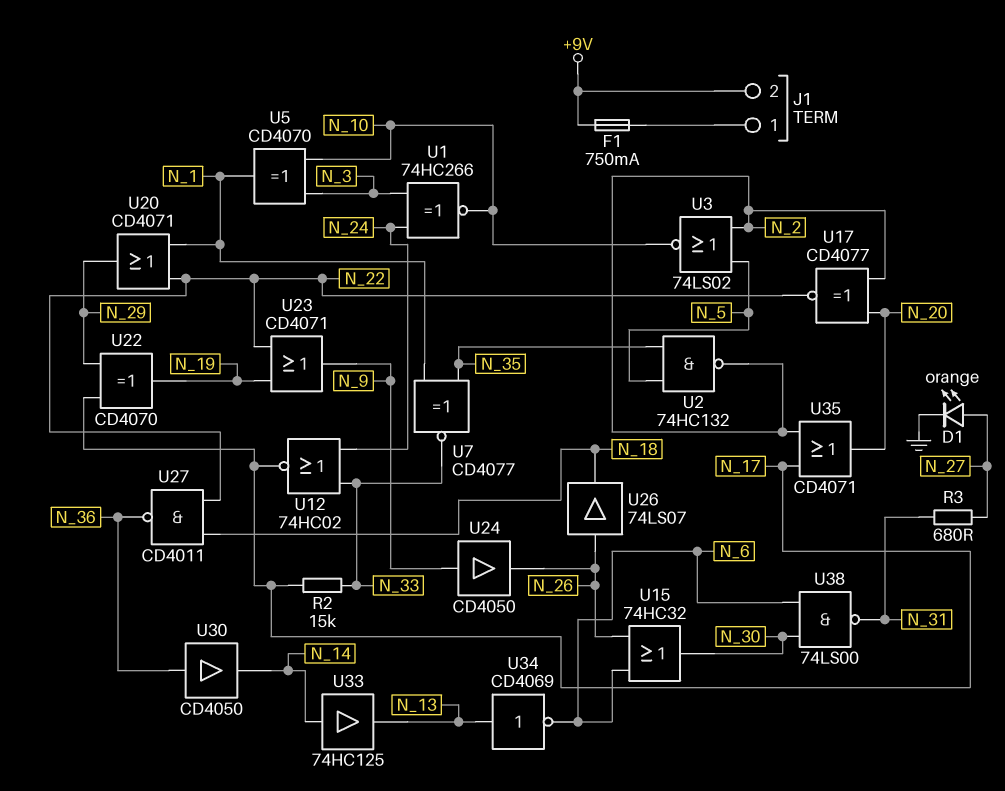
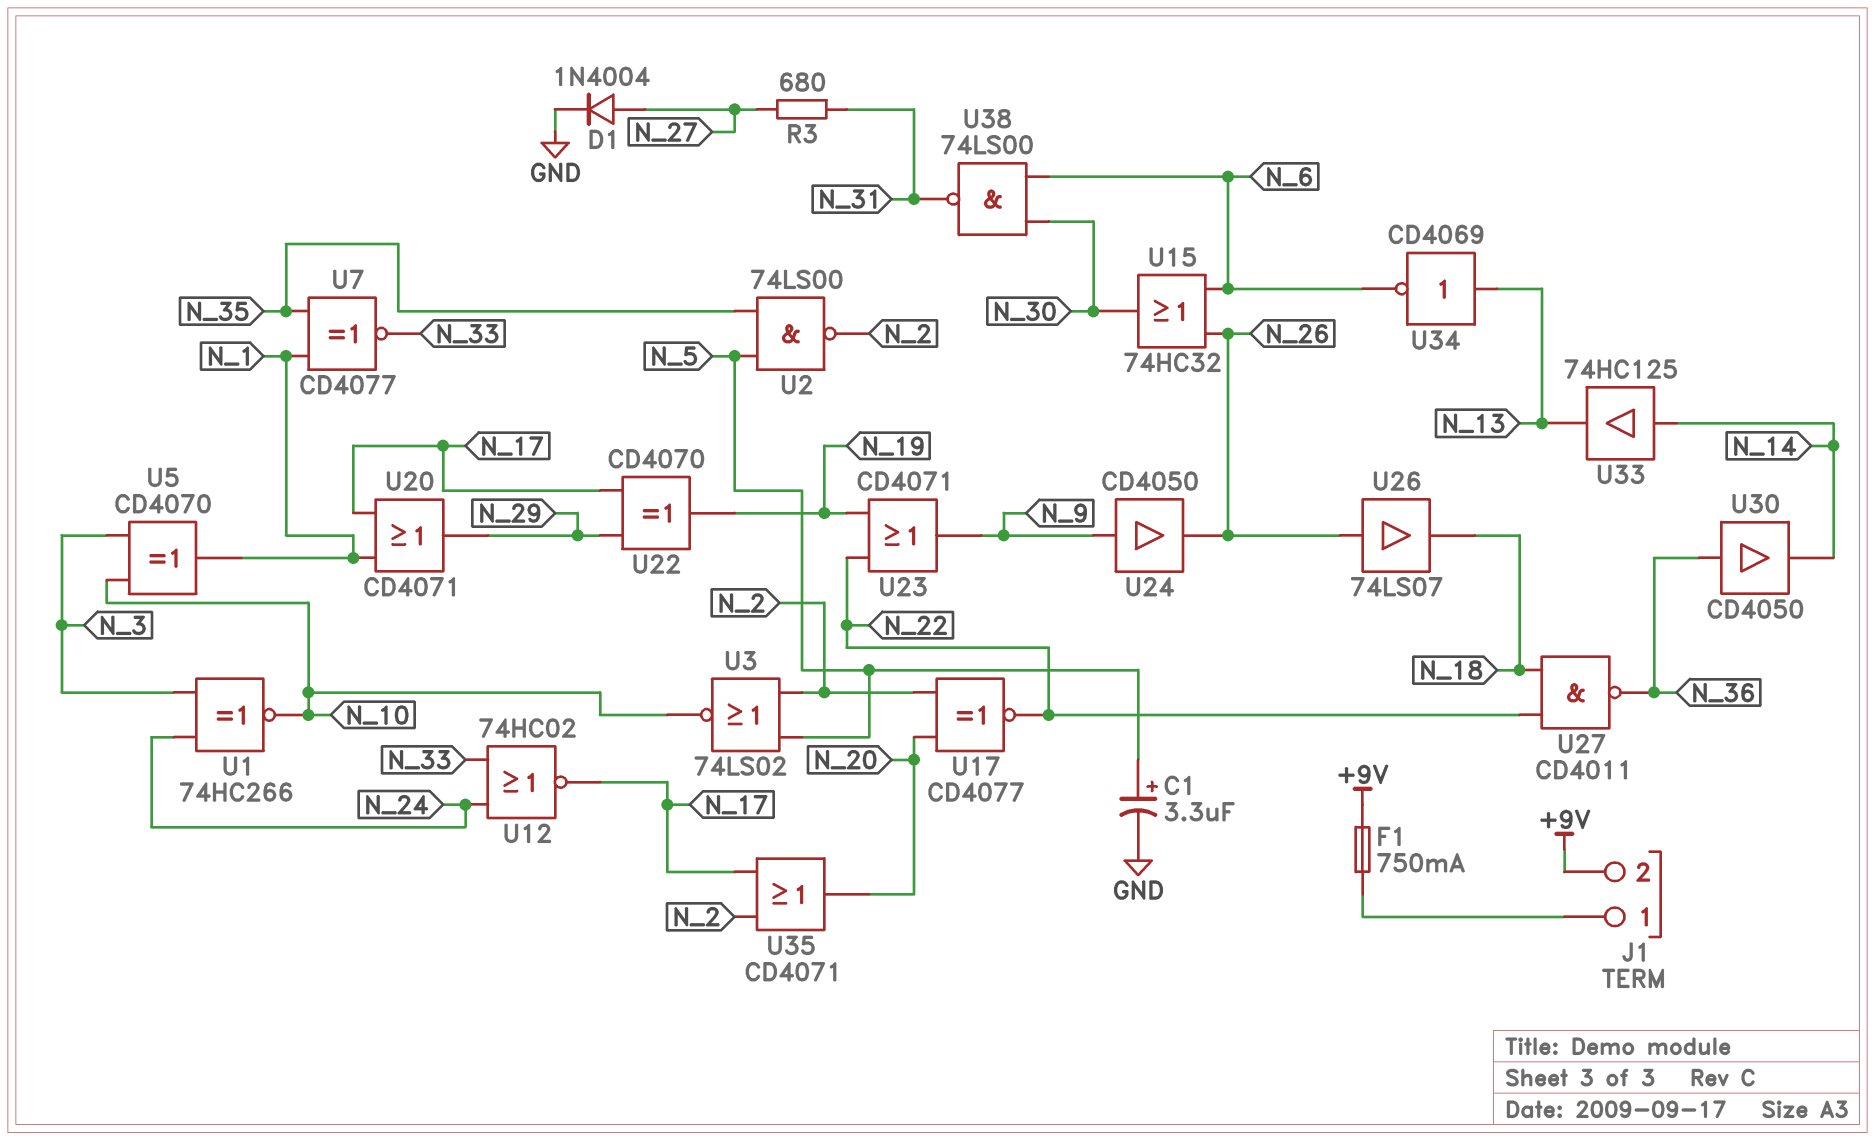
C1: none -> 3.3uF (plus N_5, minus GND)
D1: LED orange (A N_27, K GND) -> diode 1N4004 (A N_27, K GND)
R2: 15k (N_17, N_33) -> none
U2: NAND 74HC132 (in N_5, in N_35, out N_2) -> NAND 74LS00 (in N_5, in N_35, out N_2)
U20: OR CD4071 (in N_1, in N_22, out N_29) -> OR CD4071 (in N_1, in N_17, out N_29)

